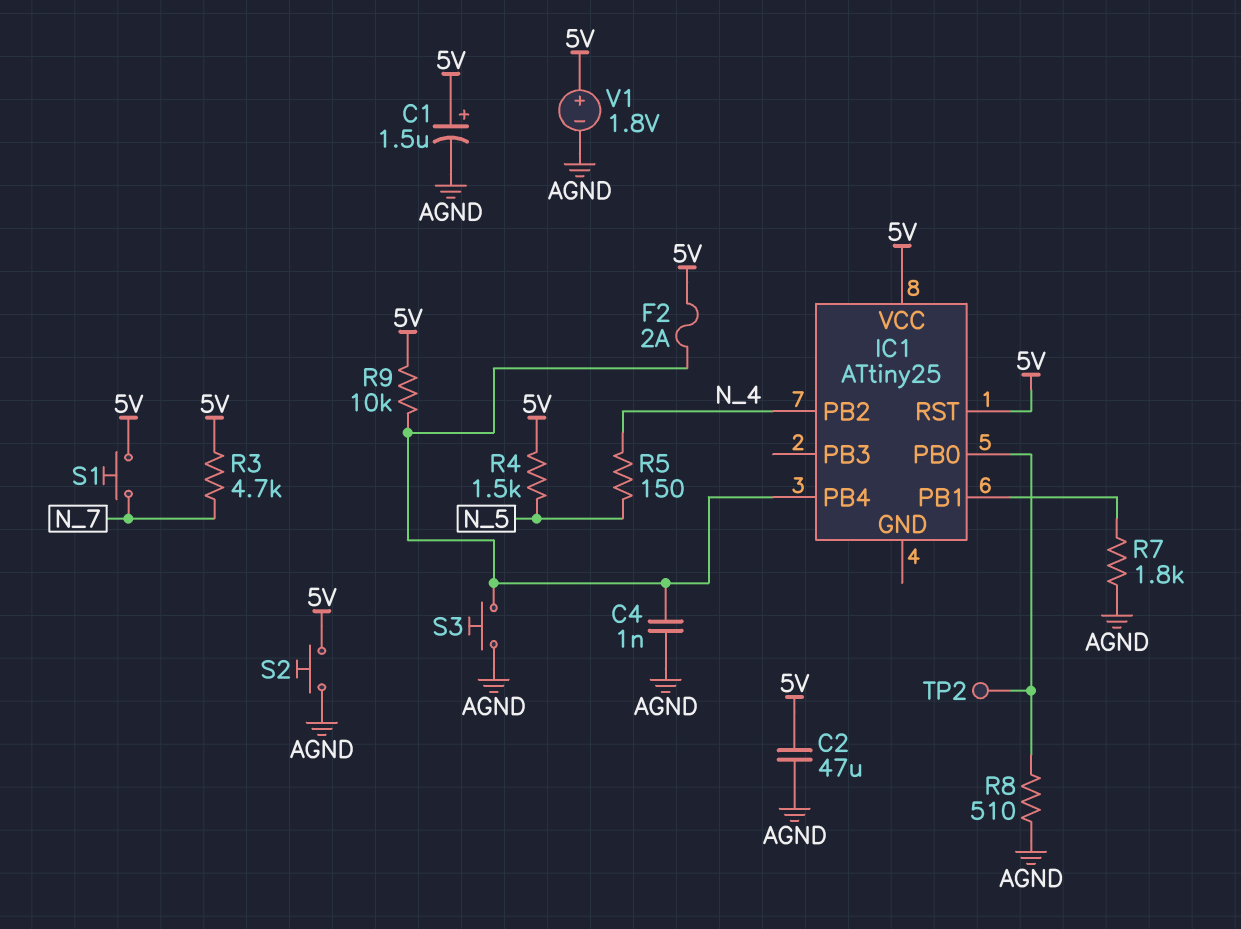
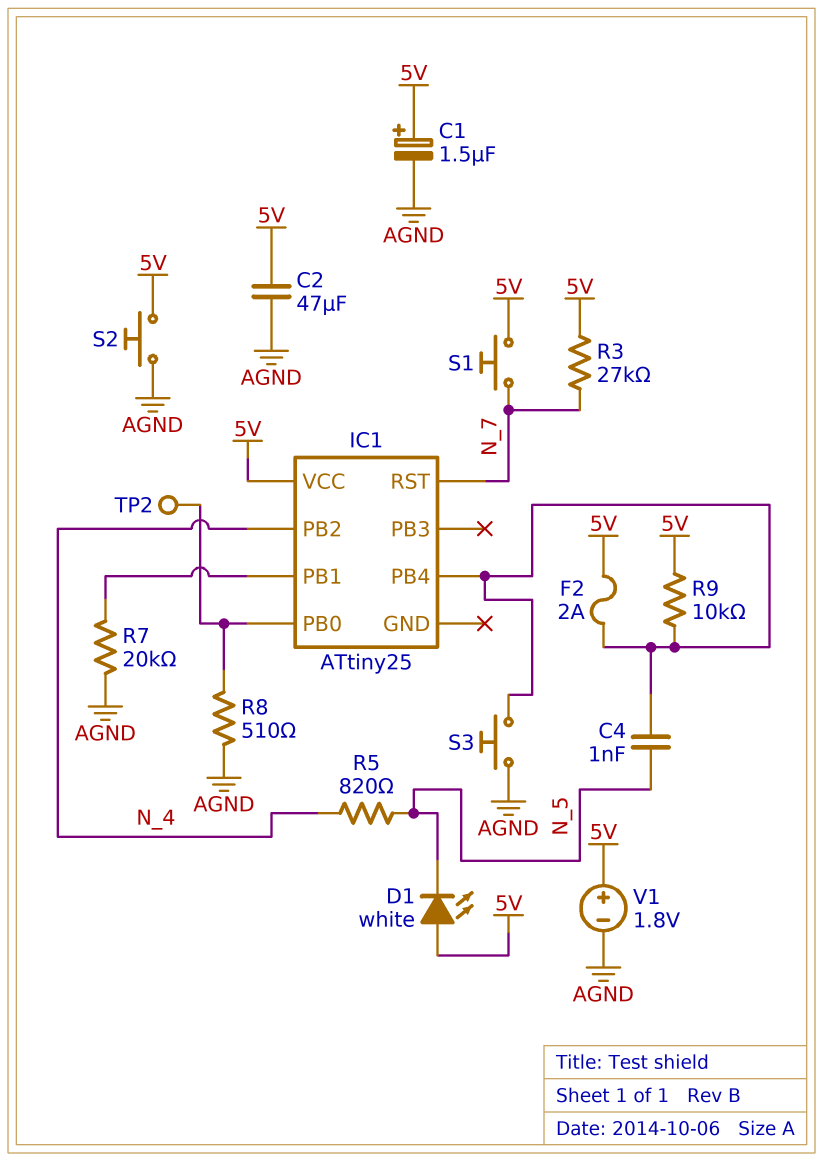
C4: 1nF (AGND, IC1/PB4) -> 1nF (IC1/PB4, N_5)
D1: none -> LED white (A 5V, K N_5)
IC1 pin RST: 5V -> N_7
R3: 4.7k (5V, N_7) -> 27k (5V, N_7)
R4: 1.5k (5V, N_5) -> none
R5: 150 (N_4, N_5) -> 820 (N_4, N_5)
R7: 1.8k (AGND, IC1/PB1) -> 20k (AGND, IC1/PB1)

